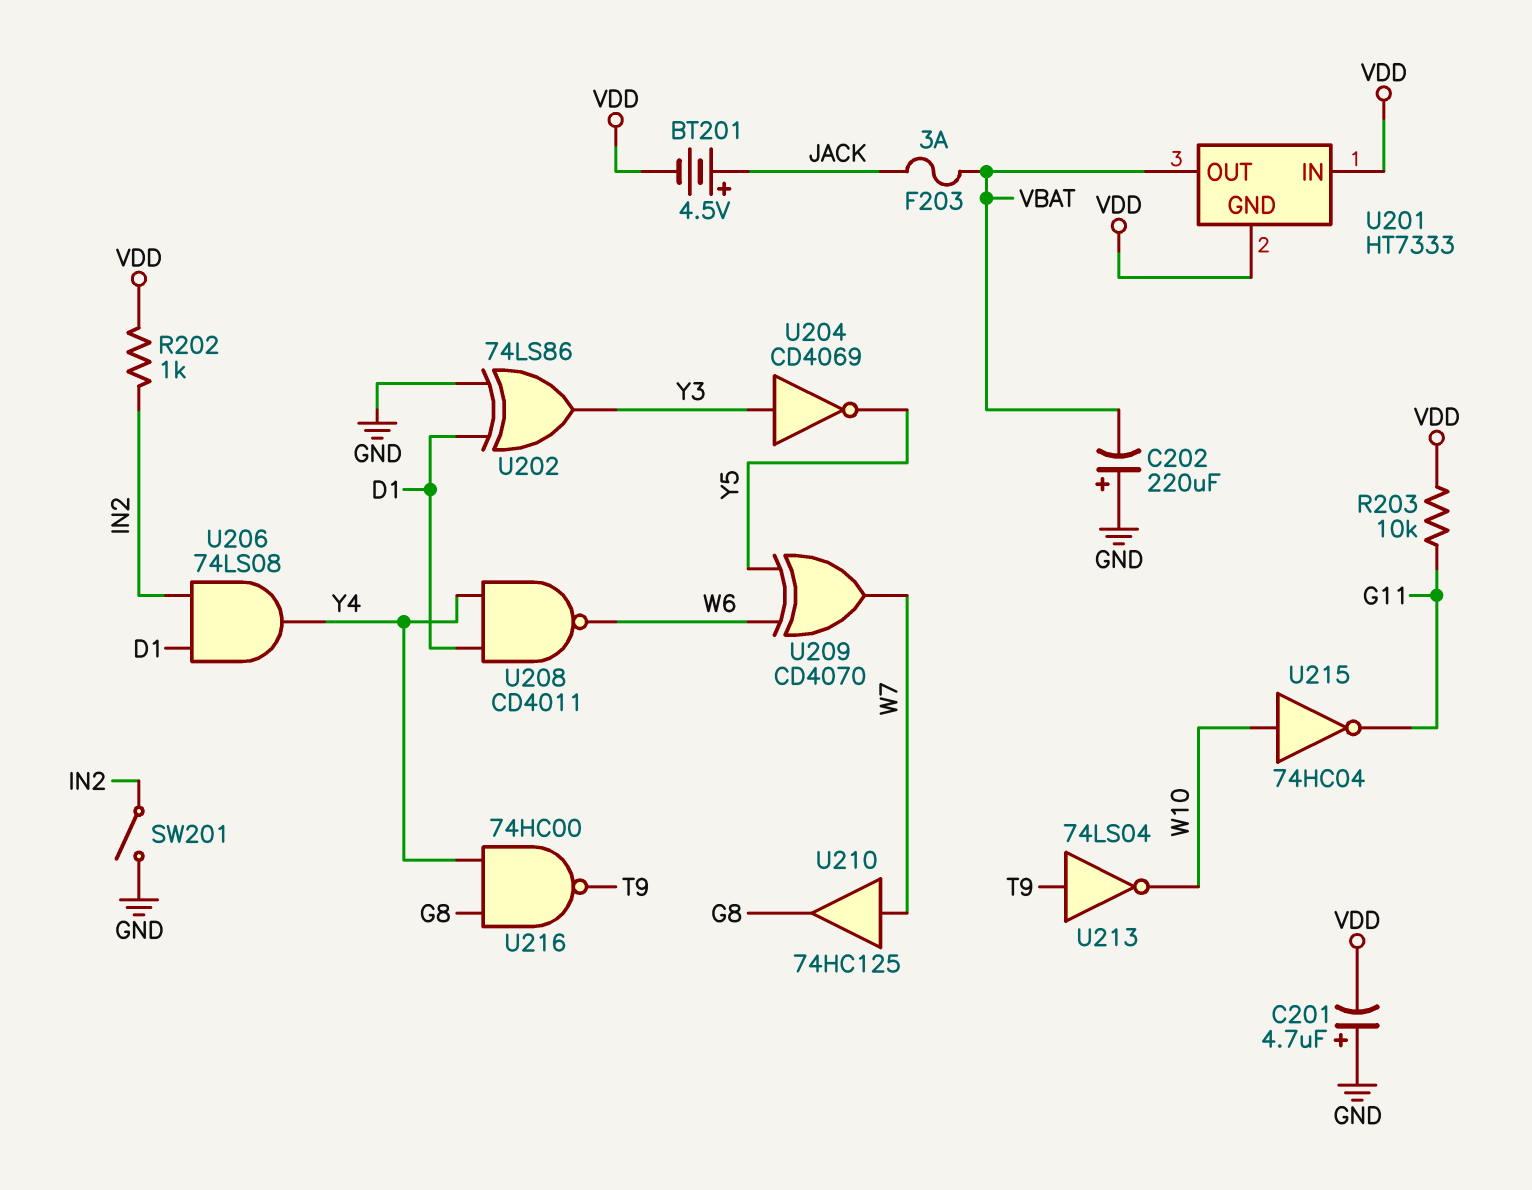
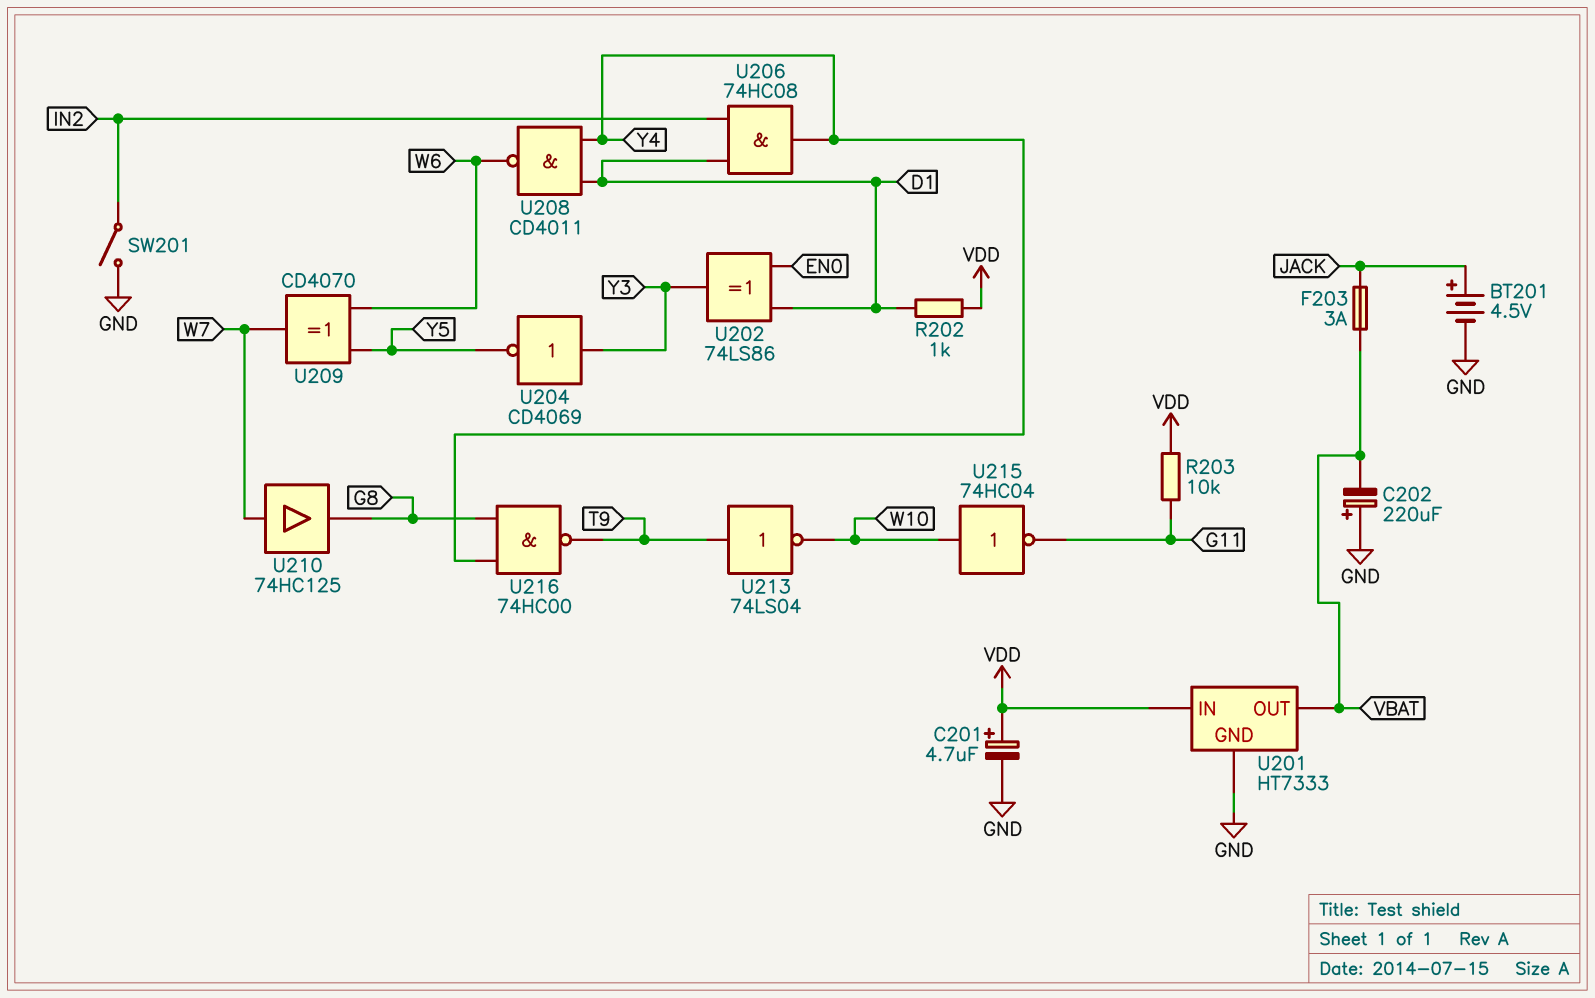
BT201: 4.5V (plus JACK, minus VDD) -> 4.5V (plus JACK, minus GND)
C201: 4.7uF (plus GND, minus VDD) -> 4.7uF (plus VDD, minus GND)
R202: 1k (IN2, VDD) -> 1k (D1, VDD)
U201 pin GND: VDD -> GND
U202: XOR 74LS86 (in D1, in GND, out Y3) -> XOR 74LS86 (in D1, in EN0, out Y3)
U206: AND 74LS08 (in D1, in IN2, out Y4) -> AND 74HC08 (in D1, in IN2, out Y4)

